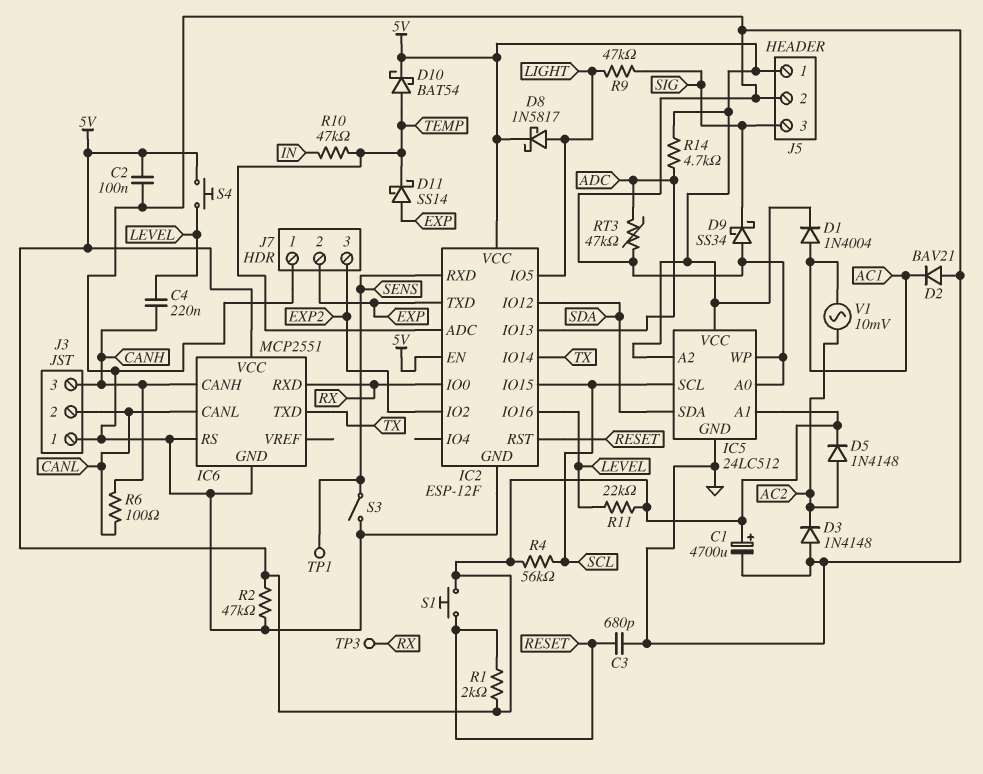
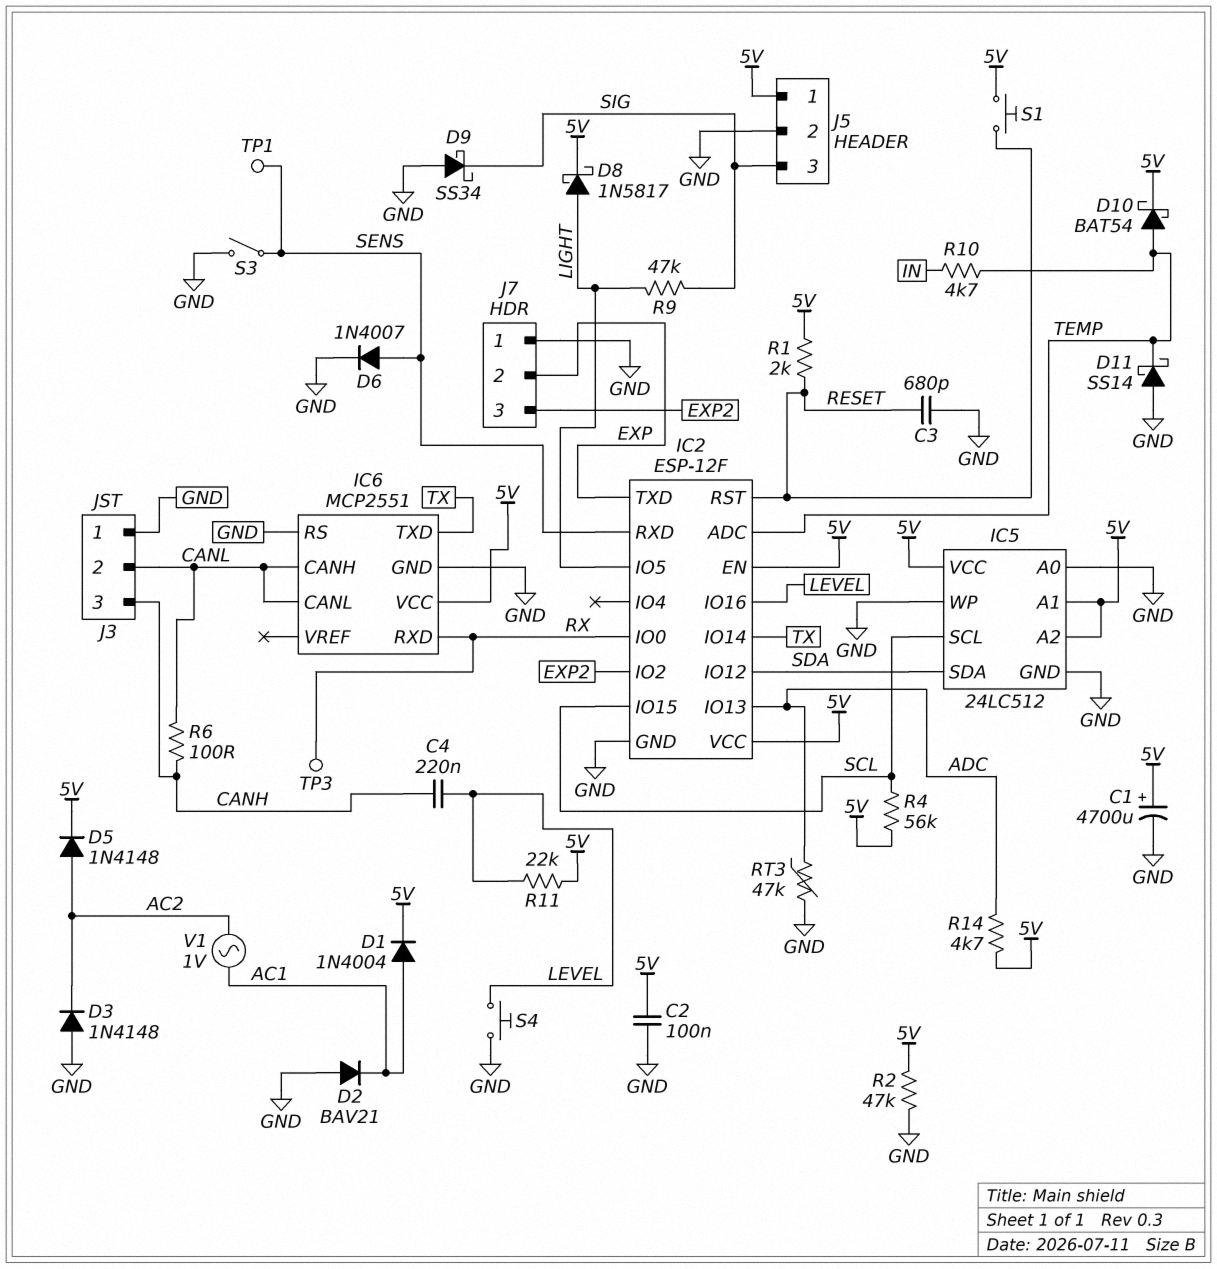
D6: none -> diode 1N4007 (A SENS, K GND)
D11: schottky SS14 (A EXP, K TEMP) -> schottky SS14 (A GND, K TEMP)
IC6 pin CANH: CANH -> CANL
R10: 47k (IN, TEMP) -> 4.7k (IN, TEMP)
S4: button (5V, LEVEL) -> button (GND, LEVEL)
V1: AC 10mV (AC1, AC2) -> AC 1V (AC1, AC2)

